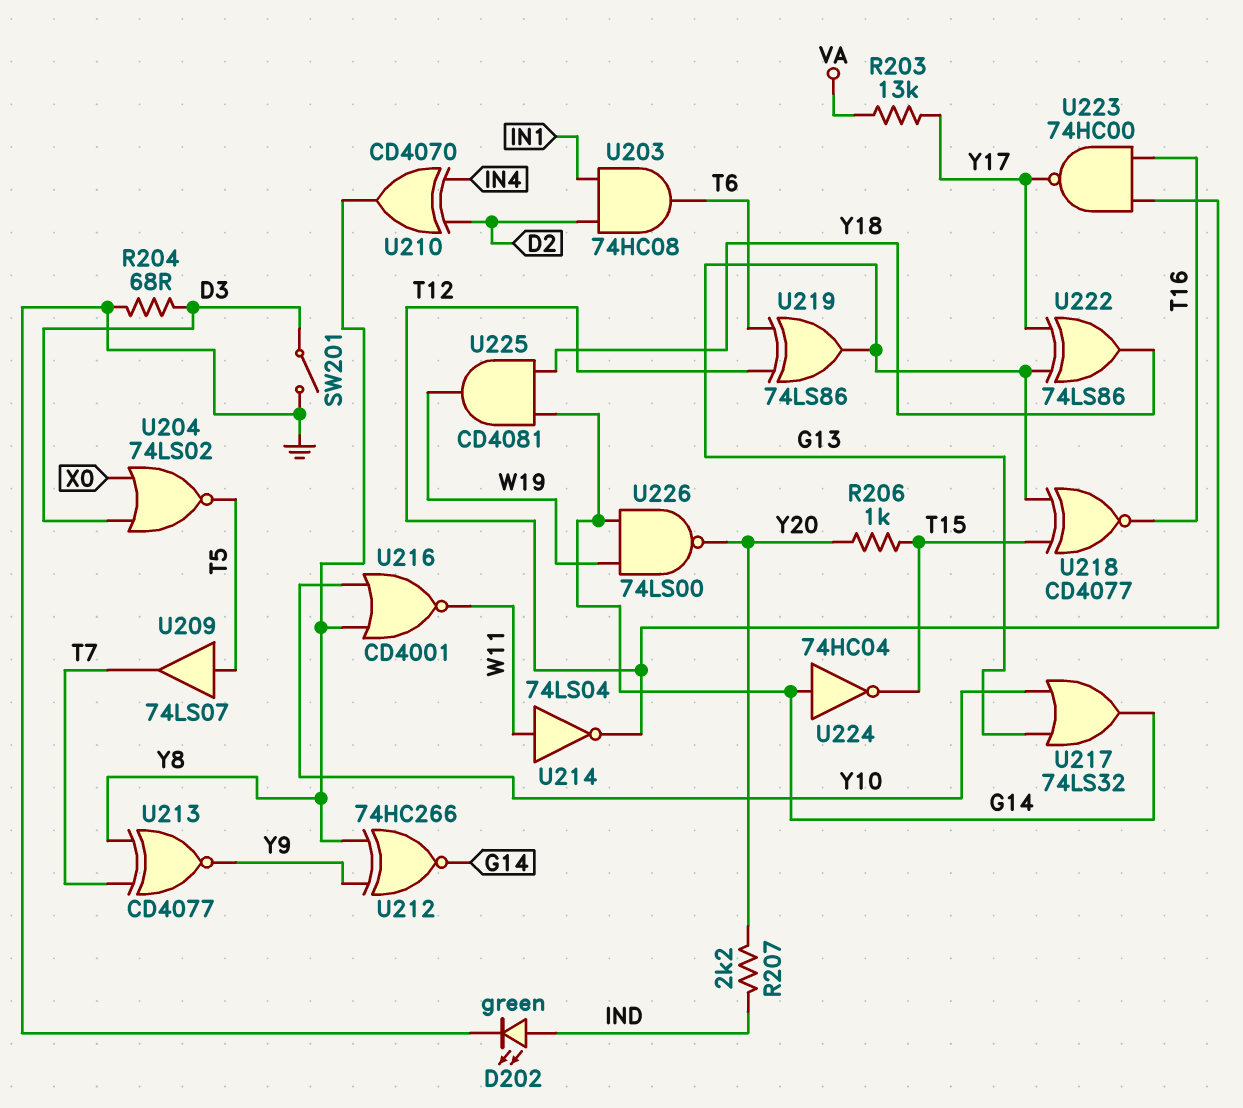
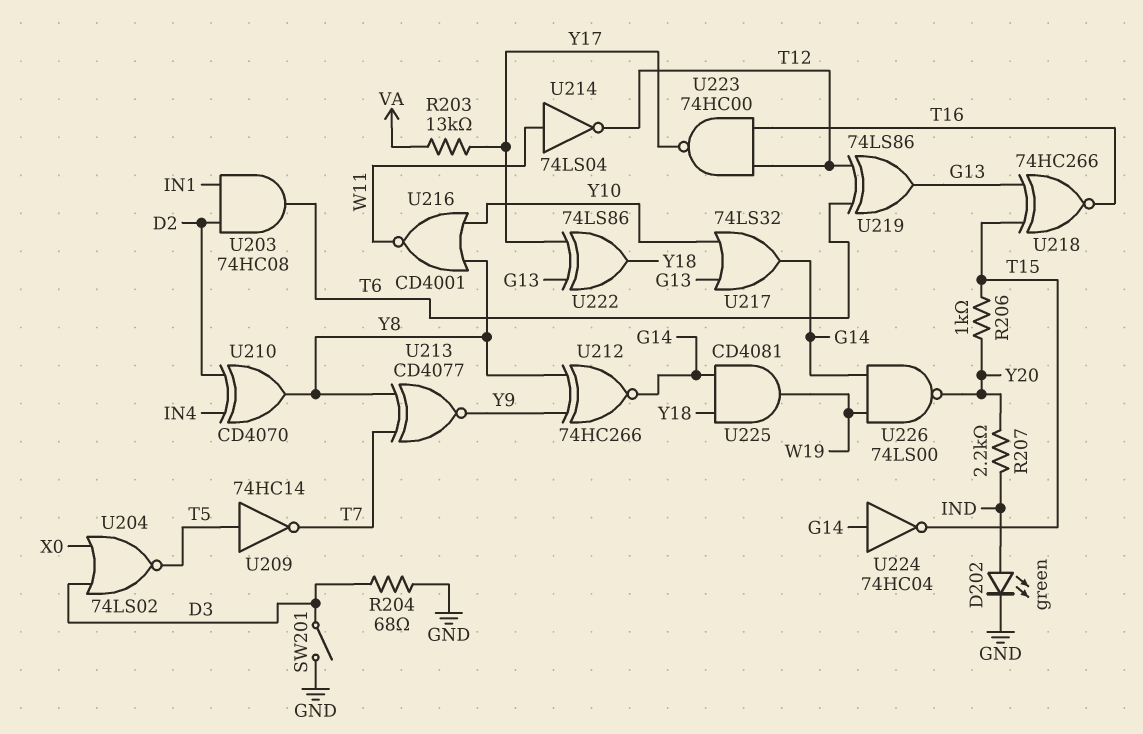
U209: buffer 74LS07 (in T5, out T7) -> NOT 74HC14 (in T5, out T7)
U218: XNOR CD4077 (in G13, in T15, out T16) -> XNOR 74HC266 (in G13, in T15, out T16)

